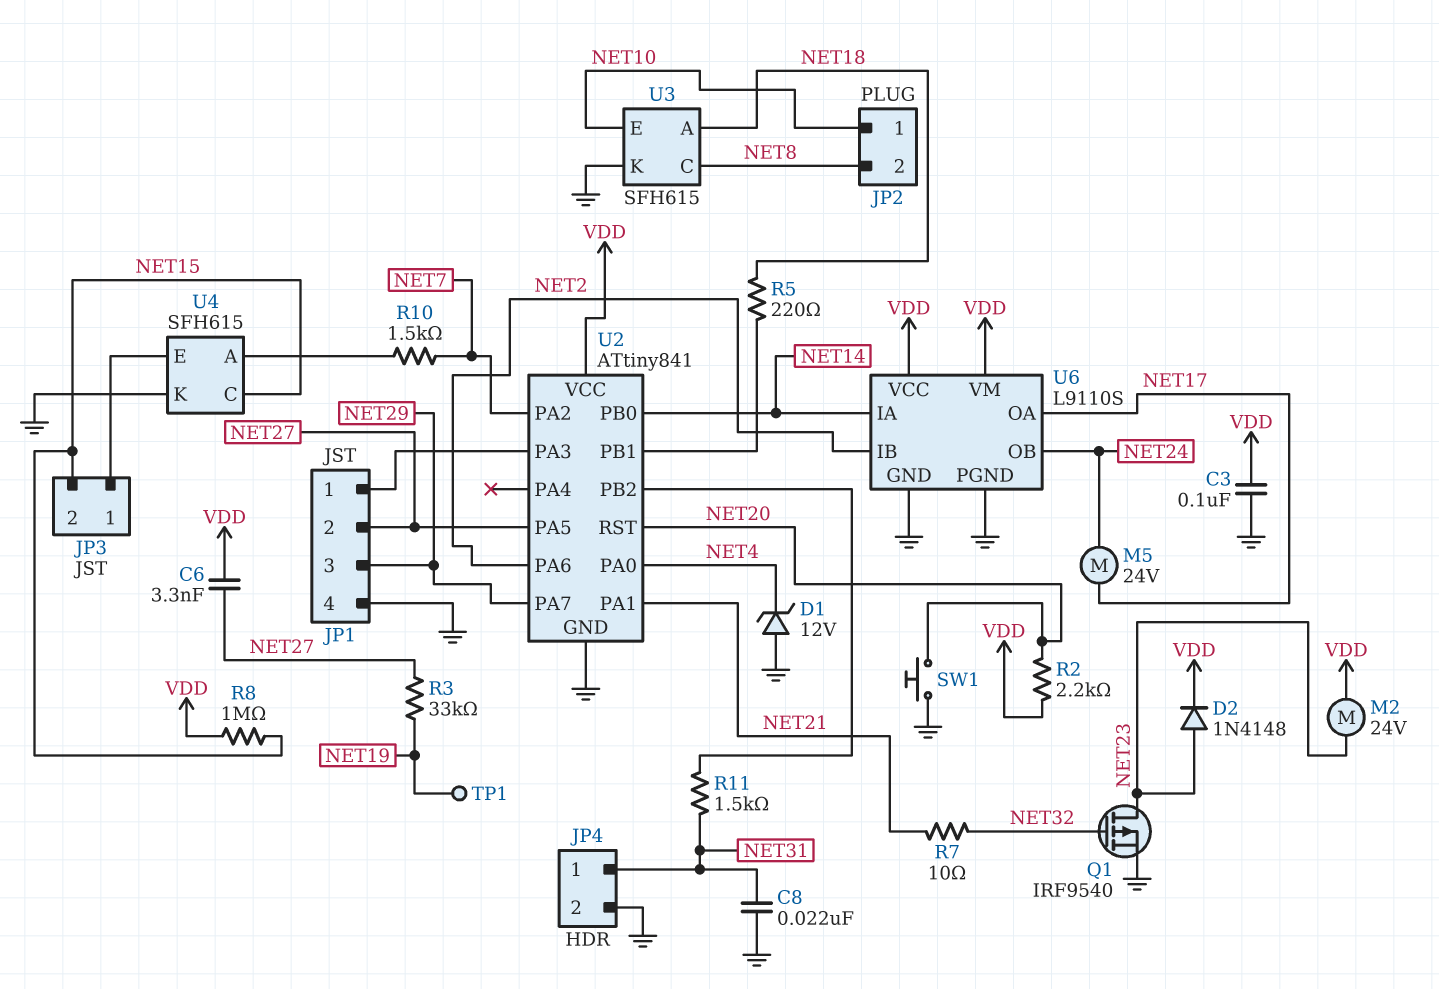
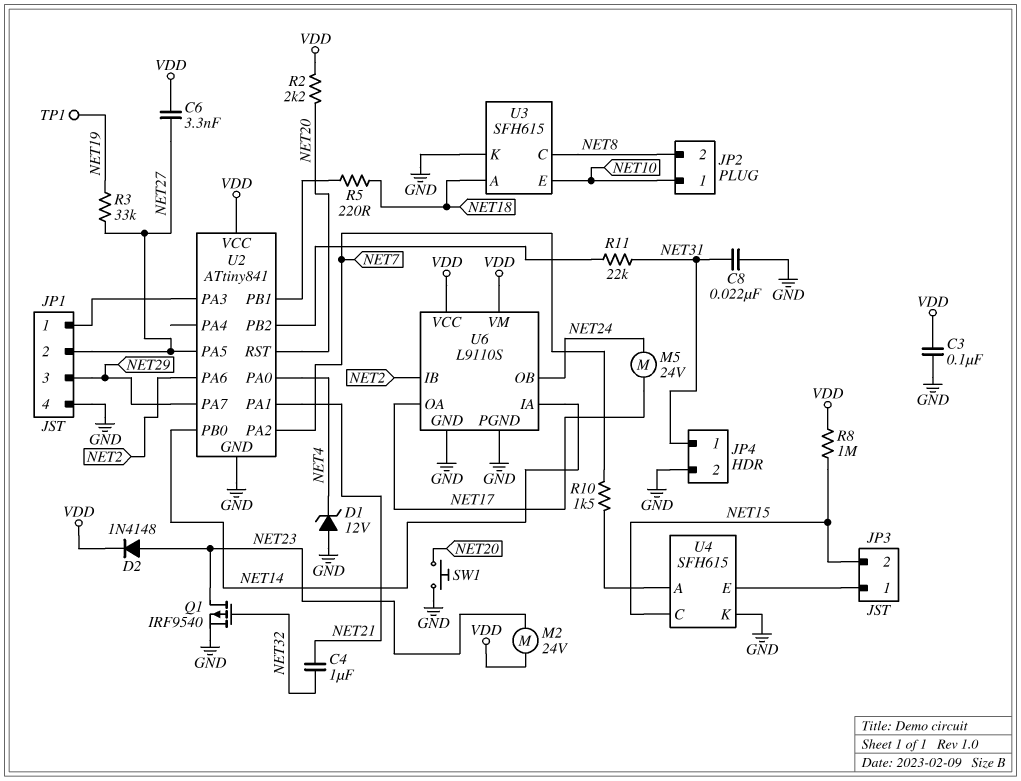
C4: none -> 1uF (NET21, NET32)
R7: 10 (NET21, NET32) -> none
R11: 1.5k (NET31, U2/PB2) -> 22k (NET31, U2/PB2)

